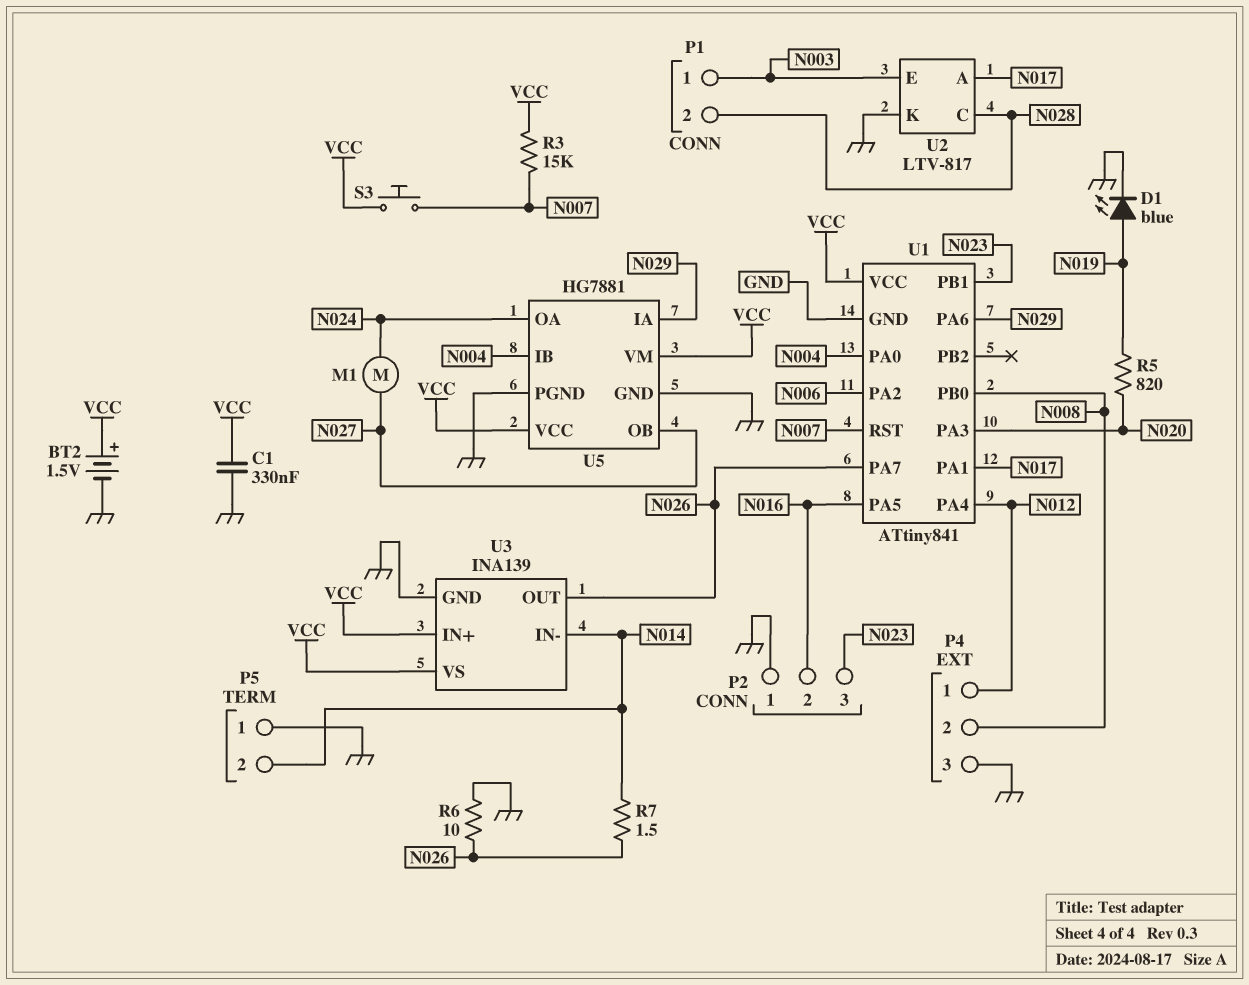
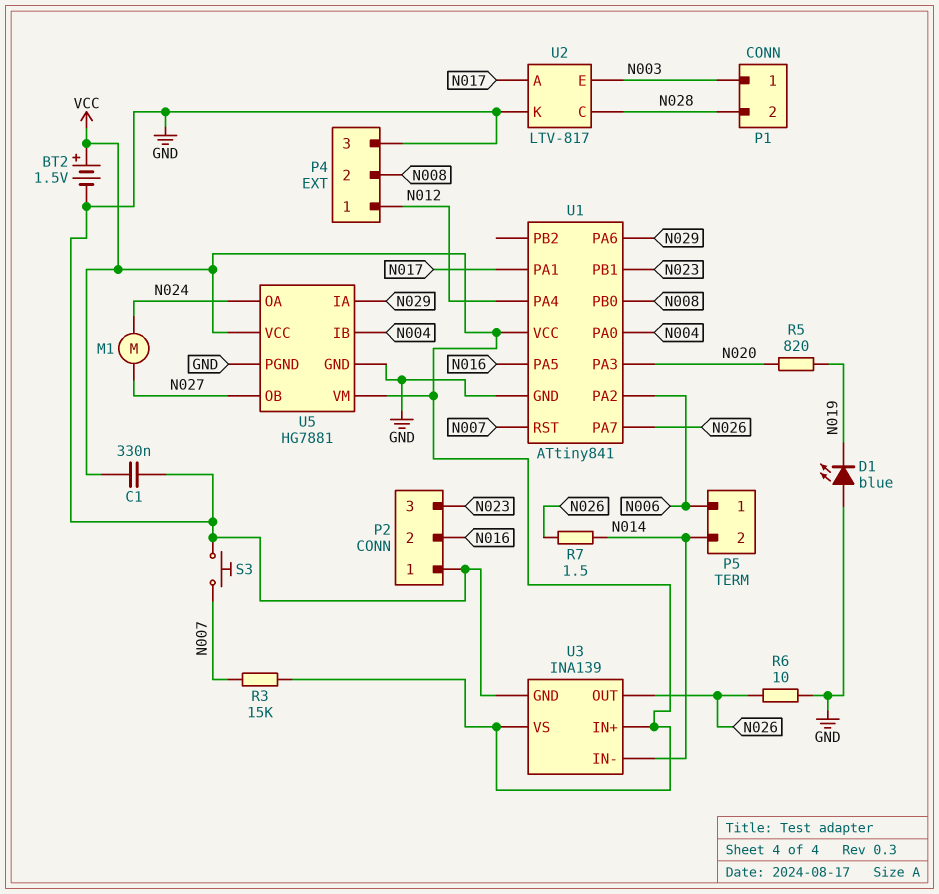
D1: LED blue (A N019, K GND) -> LED blue (A GND, K N019)
P5 pin 1: GND -> N006
S3: button (N007, VCC) -> button (GND, N007)

